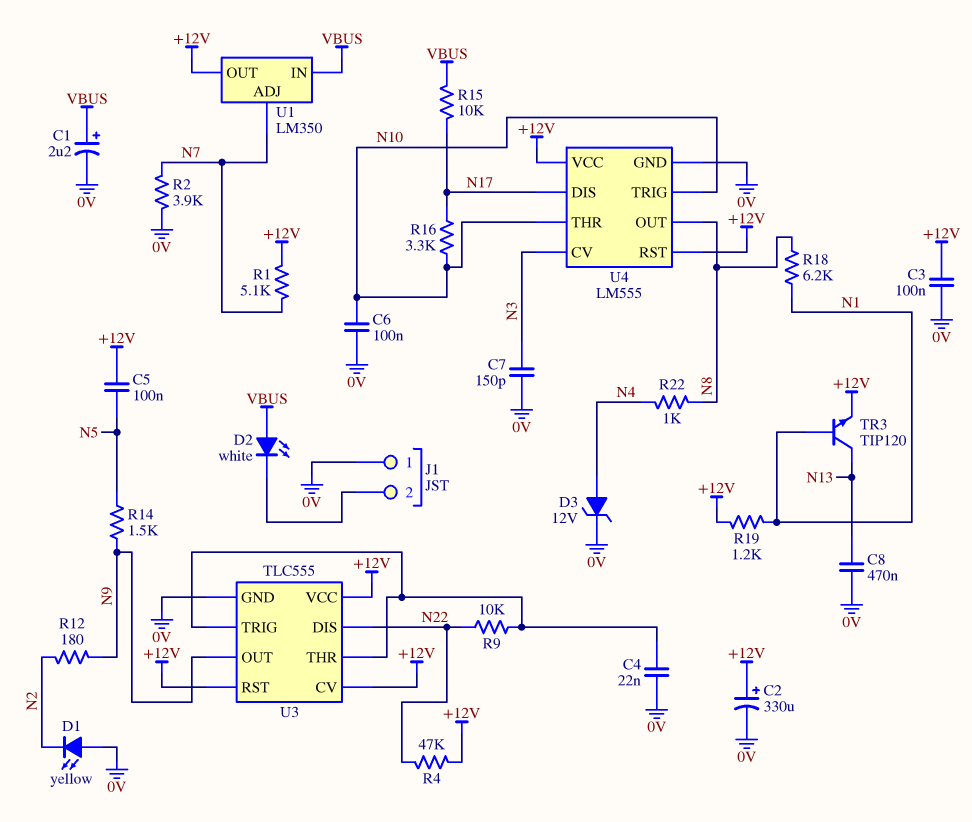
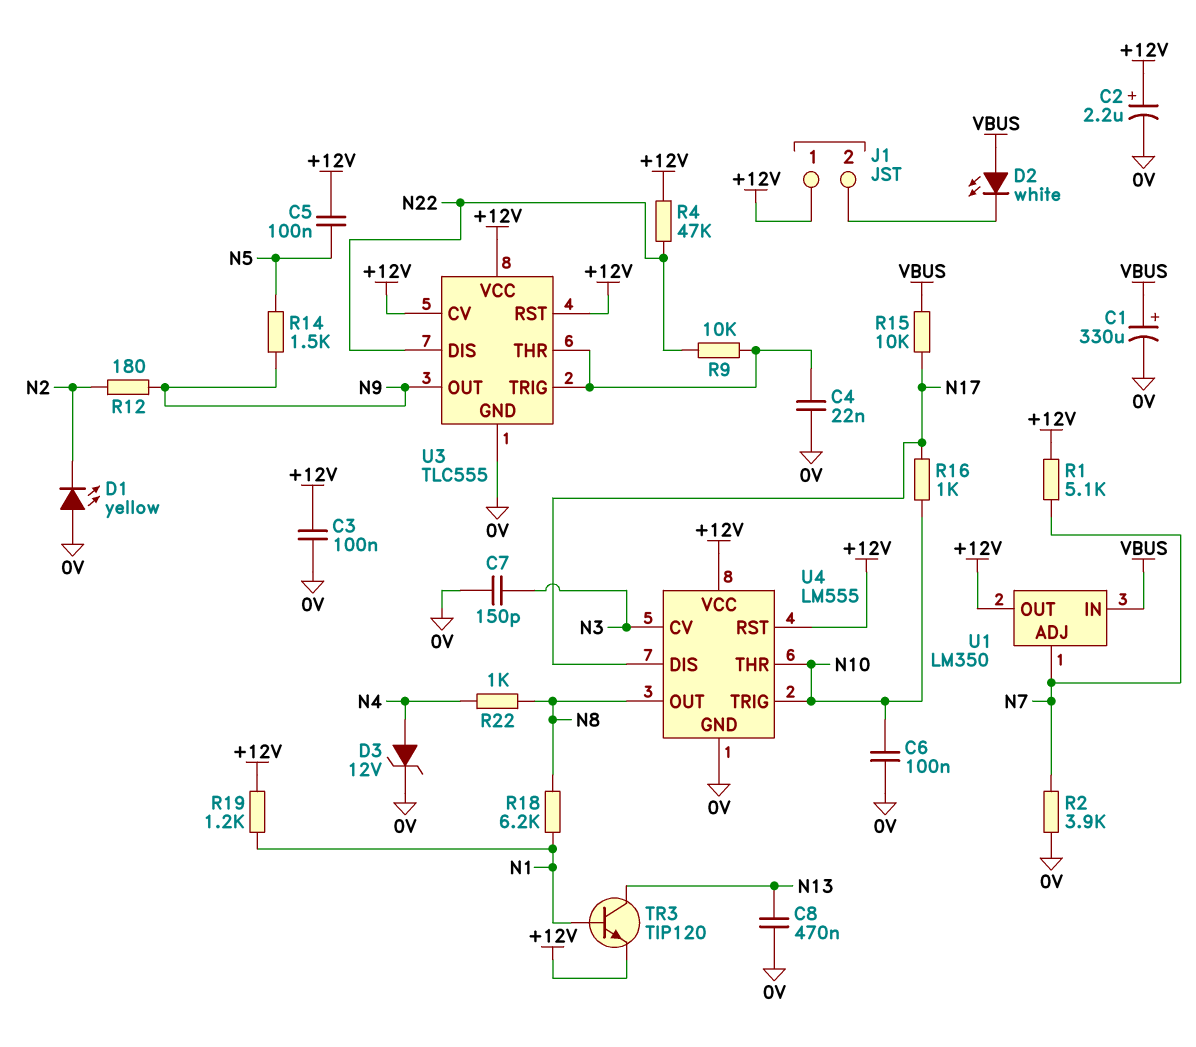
C1: 2.2uF (plus VBUS, minus 0V) -> 330uF (plus VBUS, minus 0V)
C2: 330uF (plus +12V, minus 0V) -> 2.2uF (plus +12V, minus 0V)
J1 pin 1: 0V -> +12V
R16: 3.3k (N10, N17) -> 1k (N10, N17)

